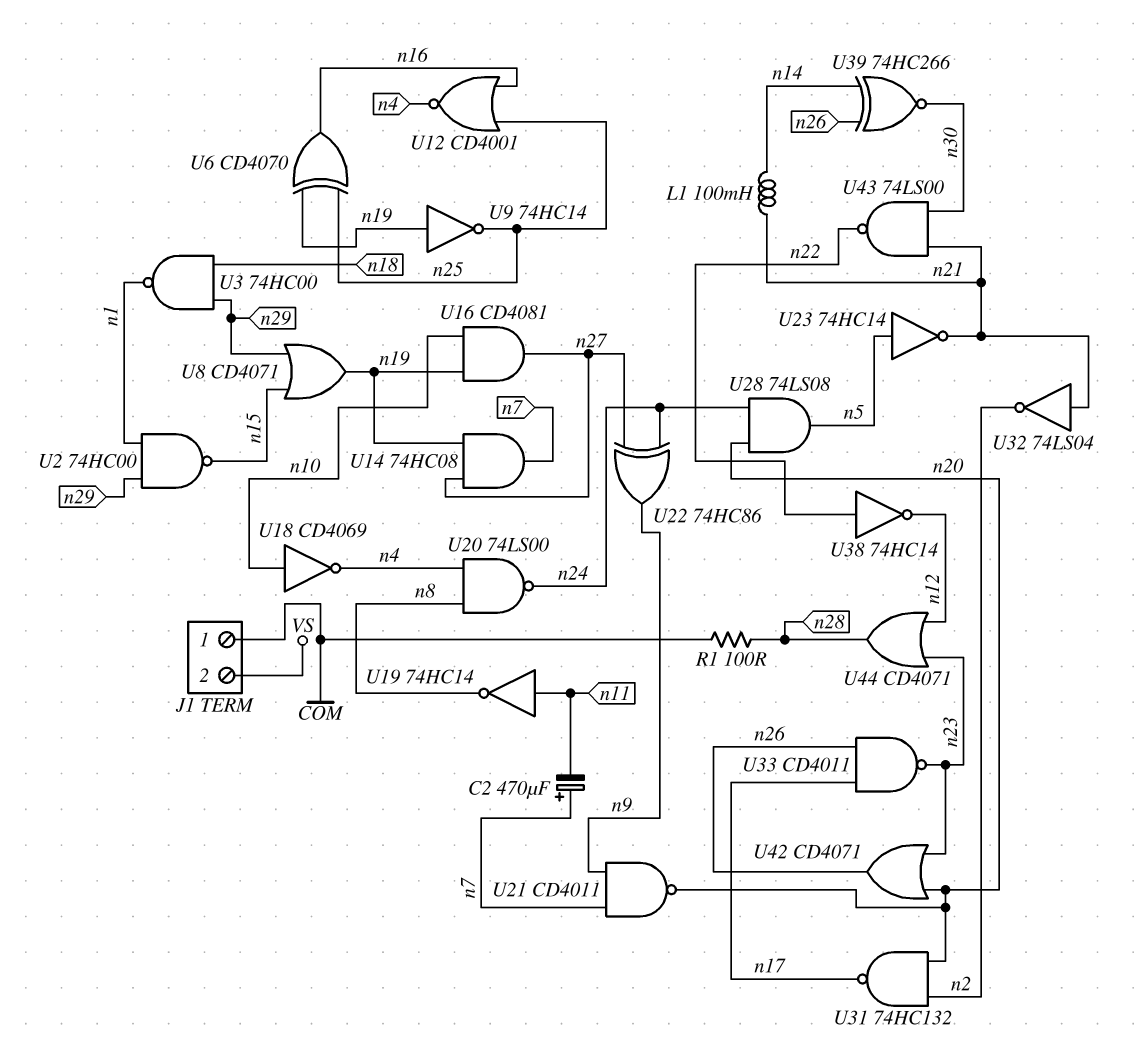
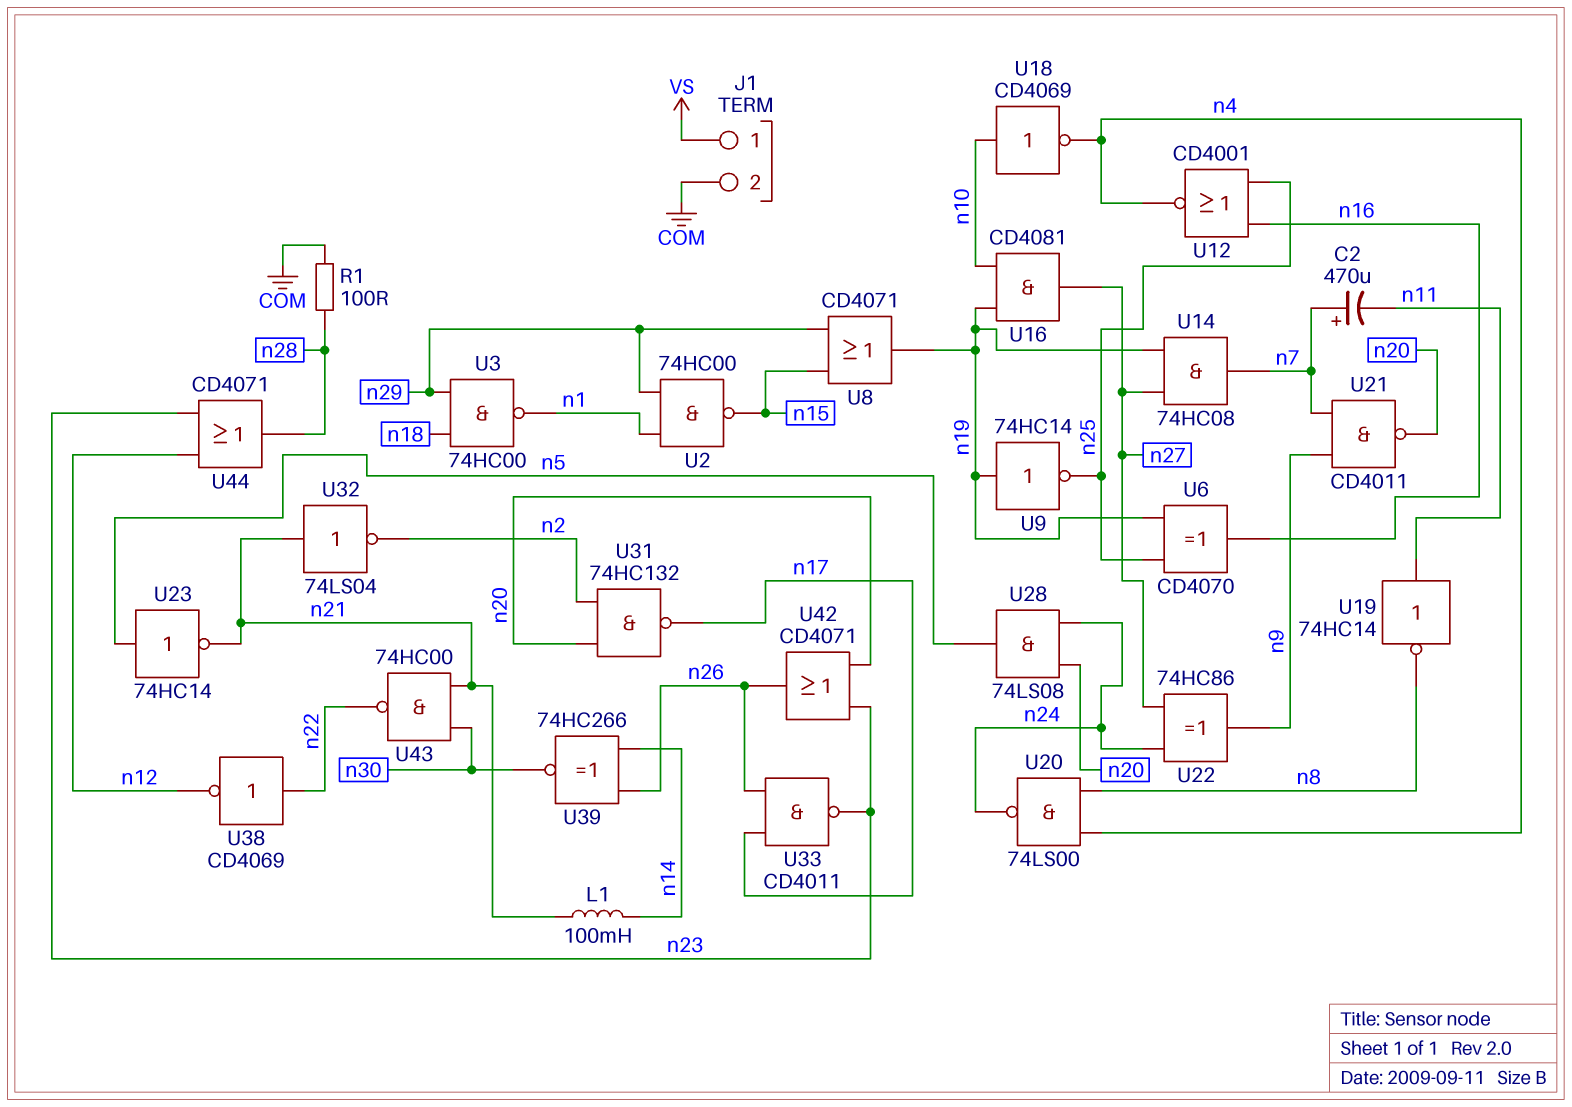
J1 pin 1: COM -> VS
J1 pin 2: VS -> COM
U38: NOT 74HC14 (in n22, out n12) -> NOT CD4069 (in n22, out n12)
U43: NAND 74LS00 (in n21, in n30, out n22) -> NAND 74HC00 (in n21, in n30, out n22)

